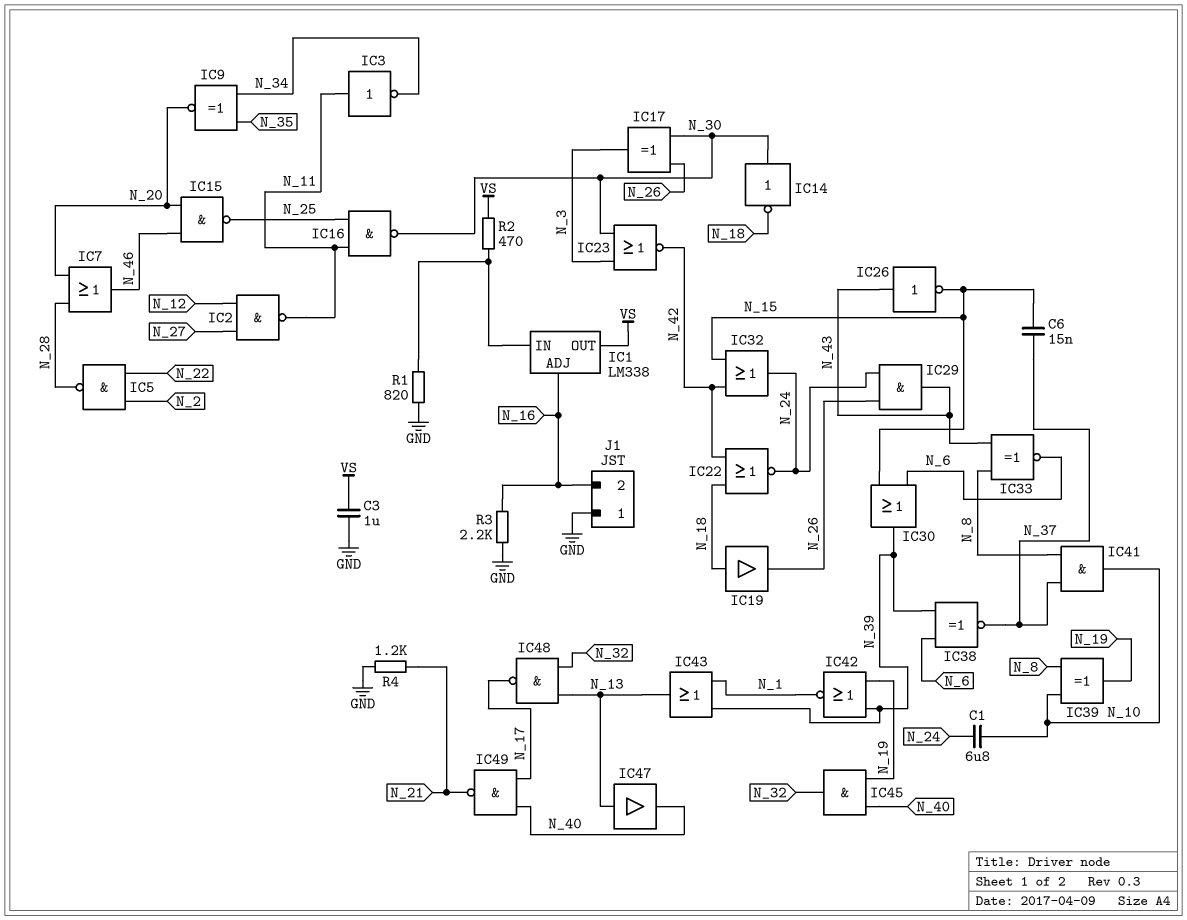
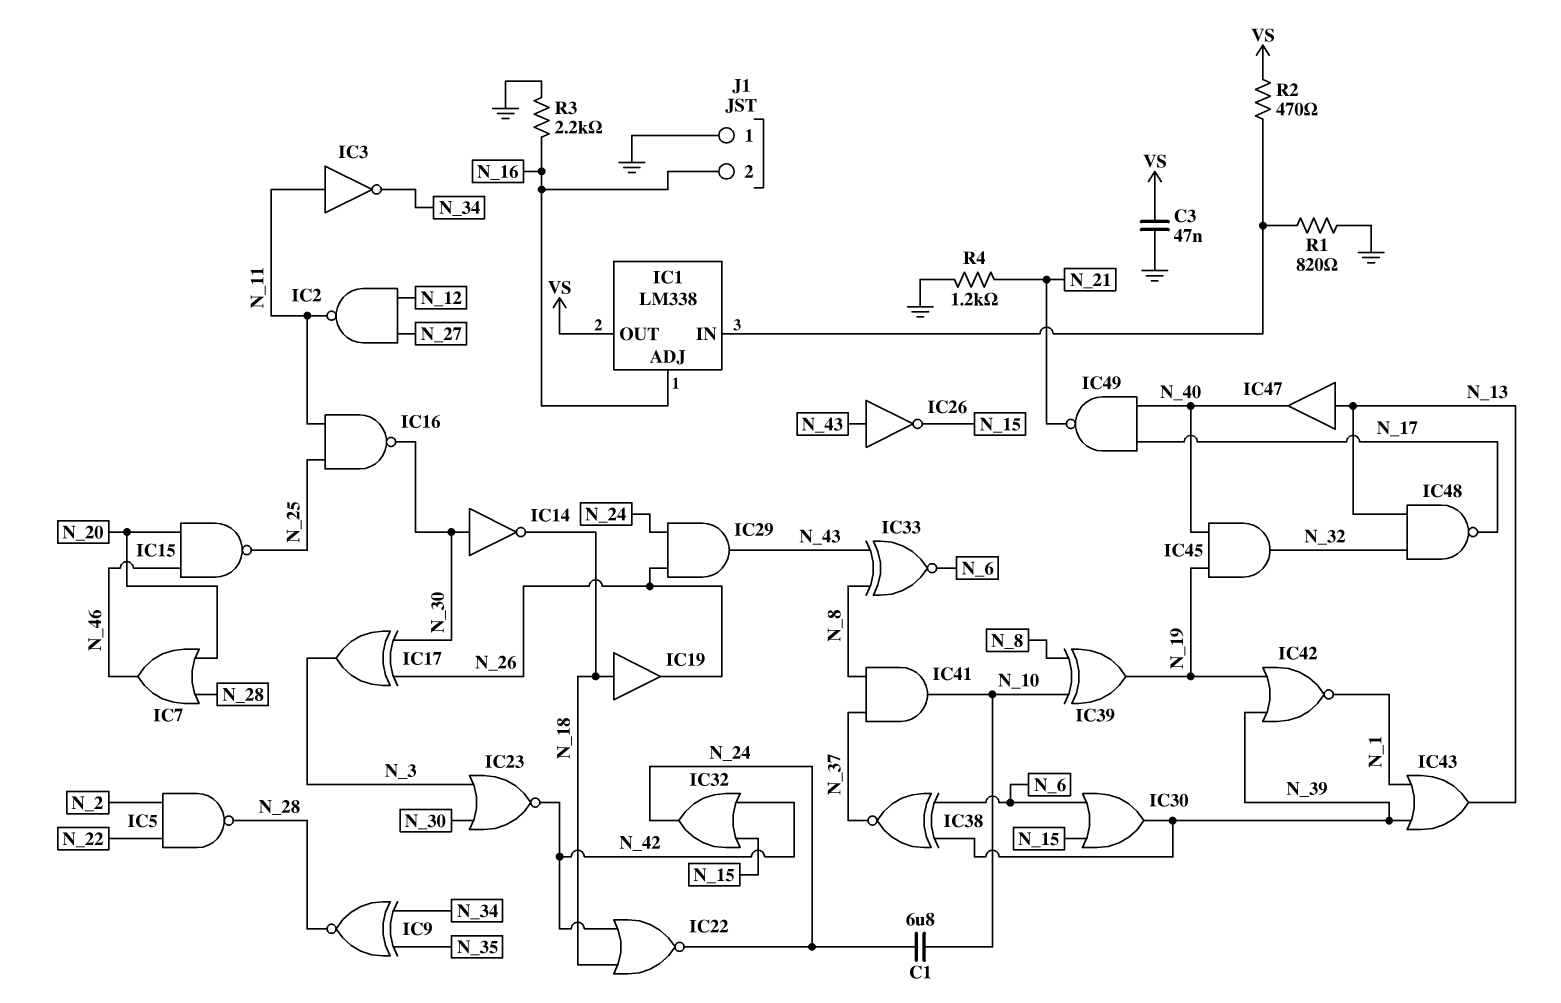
C3: 1uF (GND, VS) -> 47nF (GND, VS)
C6: 15nF (N_15, N_37) -> none
IC9: XNOR (in N_34, in N_35, out N_20) -> XNOR (in N_34, in N_35, out N_28)

